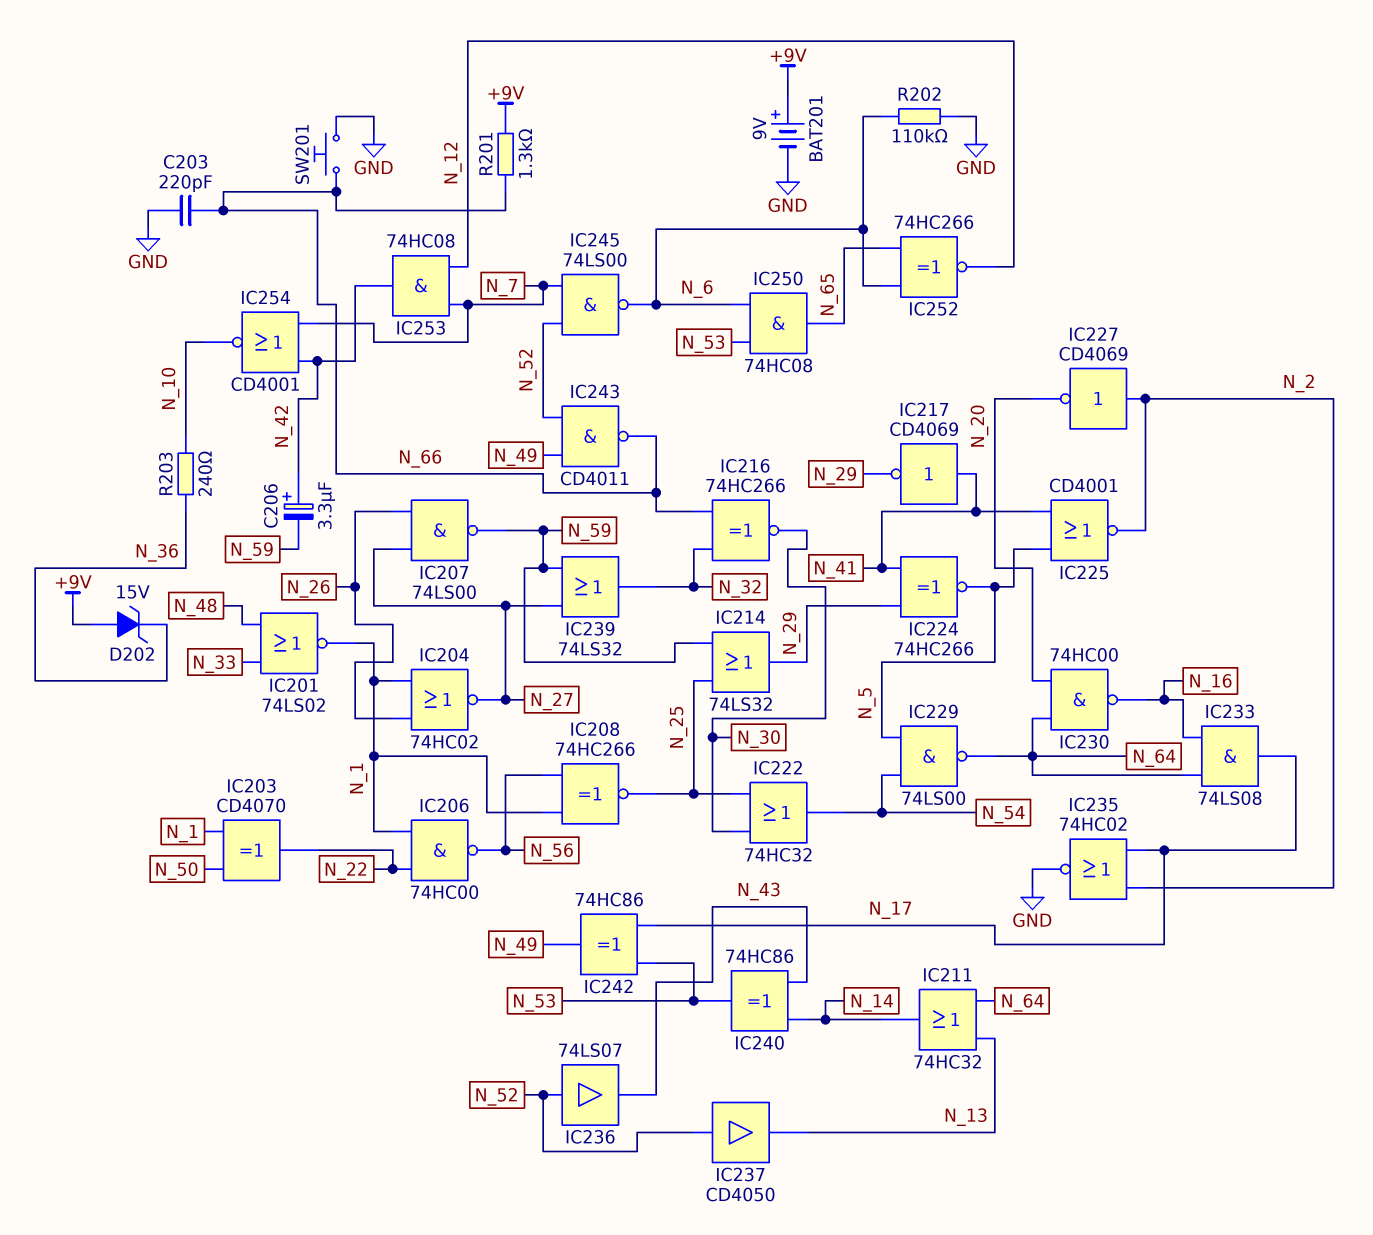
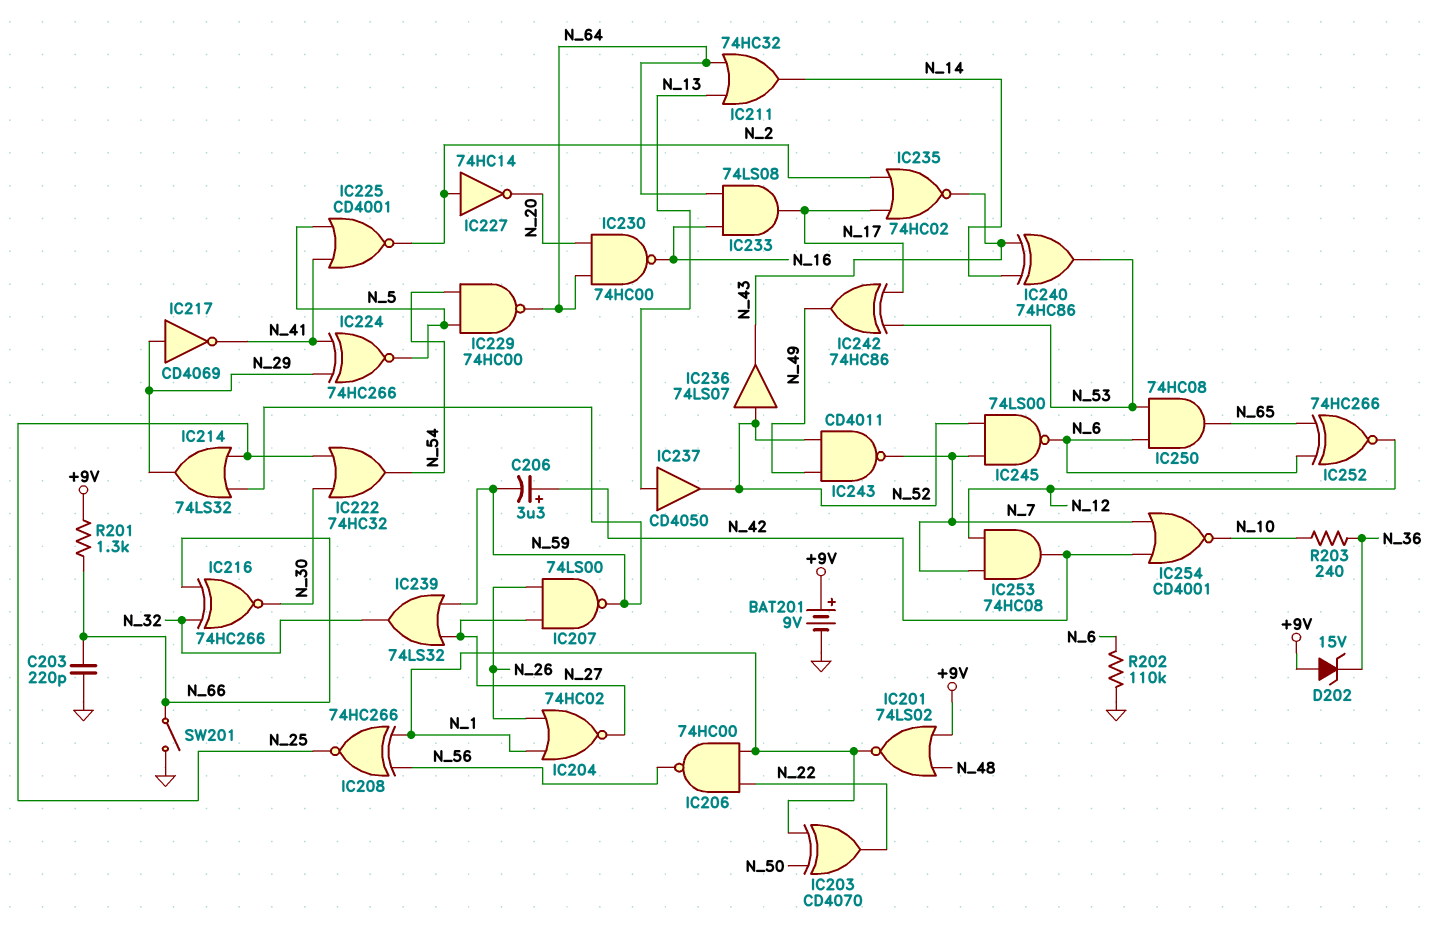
IC201: NOR 74LS02 (in N_33, in N_48, out N_1) -> NOR 74LS02 (in +9V, in N_48, out N_1)
IC217: NOT CD4069 (in N_41, out N_29) -> NOT CD4069 (in N_29, out N_41)
IC227: NOT CD4069 (in N_2, out N_20) -> NOT 74HC14 (in N_2, out N_20)
IC229: NAND 74LS00 (in N_5, in N_54, out N_64) -> NAND 74HC00 (in N_5, in N_54, out N_64)
IC235: NOR 74HC02 (in N_2, in N_17, out GND) -> NOR 74HC02 (in N_2, in N_17, out N_43)
IC237: buffer CD4050 (in N_52, out N_13) -> buffer CD4050 (in N_13, out N_52)
IC243: NAND CD4011 (in N_49, in N_52, out N_66) -> NAND CD4011 (in N_49, in N_52, out N_7)
SW201: button (GND, N_66) -> switch (GND, N_66)

